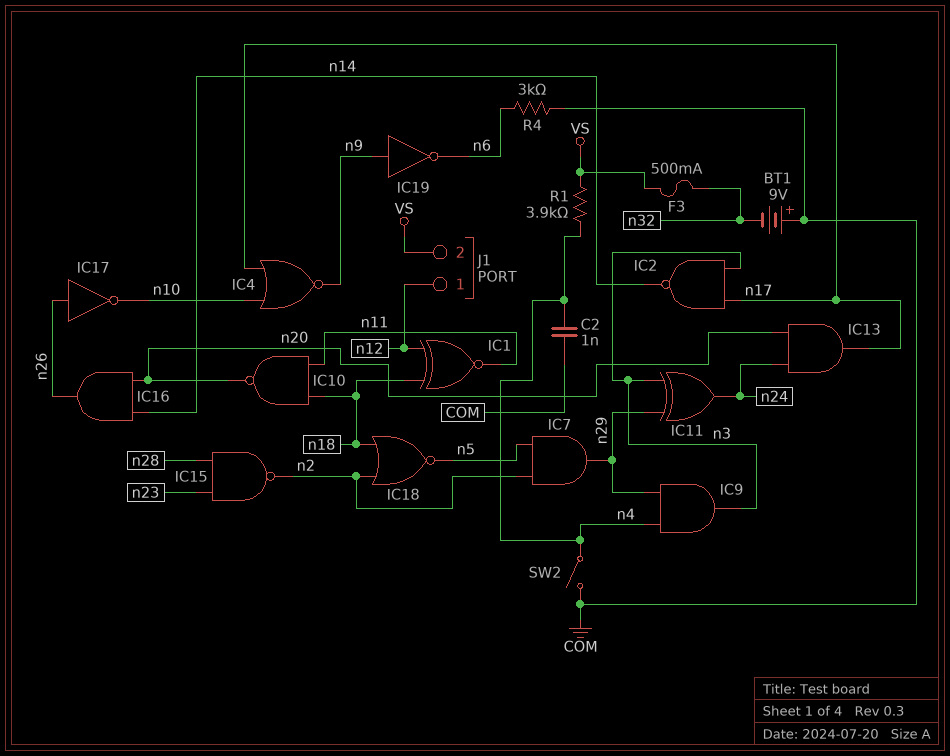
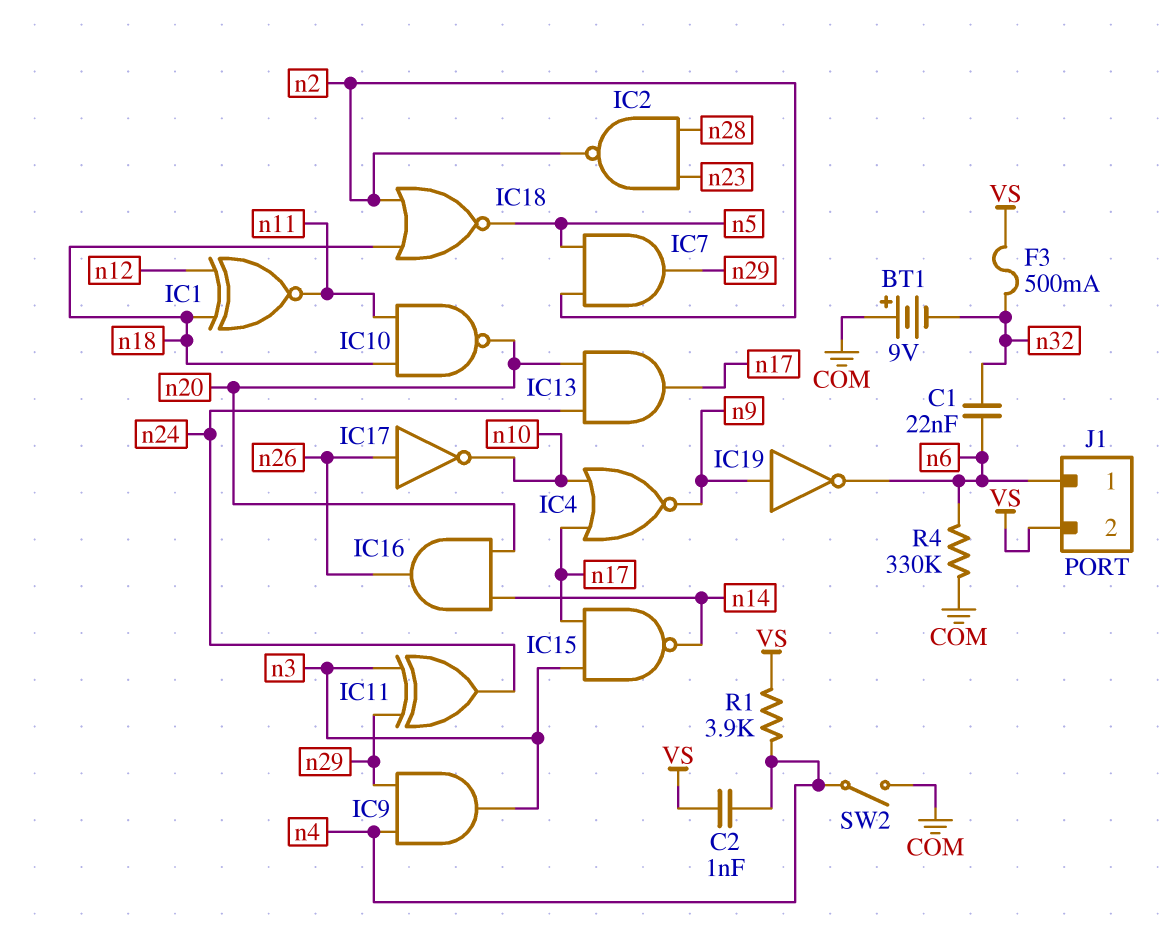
C1: none -> 22nF (n6, n32)
C2: 1nF (COM, n4) -> 1nF (VS, n4)
IC2: NAND (in n3, in n17, out n14) -> NAND (in n23, in n28, out n2)
IC15: NAND (in n23, in n28, out n2) -> NAND (in n3, in n17, out n14)
J1 pin 1: n12 -> n6
R4: 3k (COM, n6) -> 330k (COM, n6)

